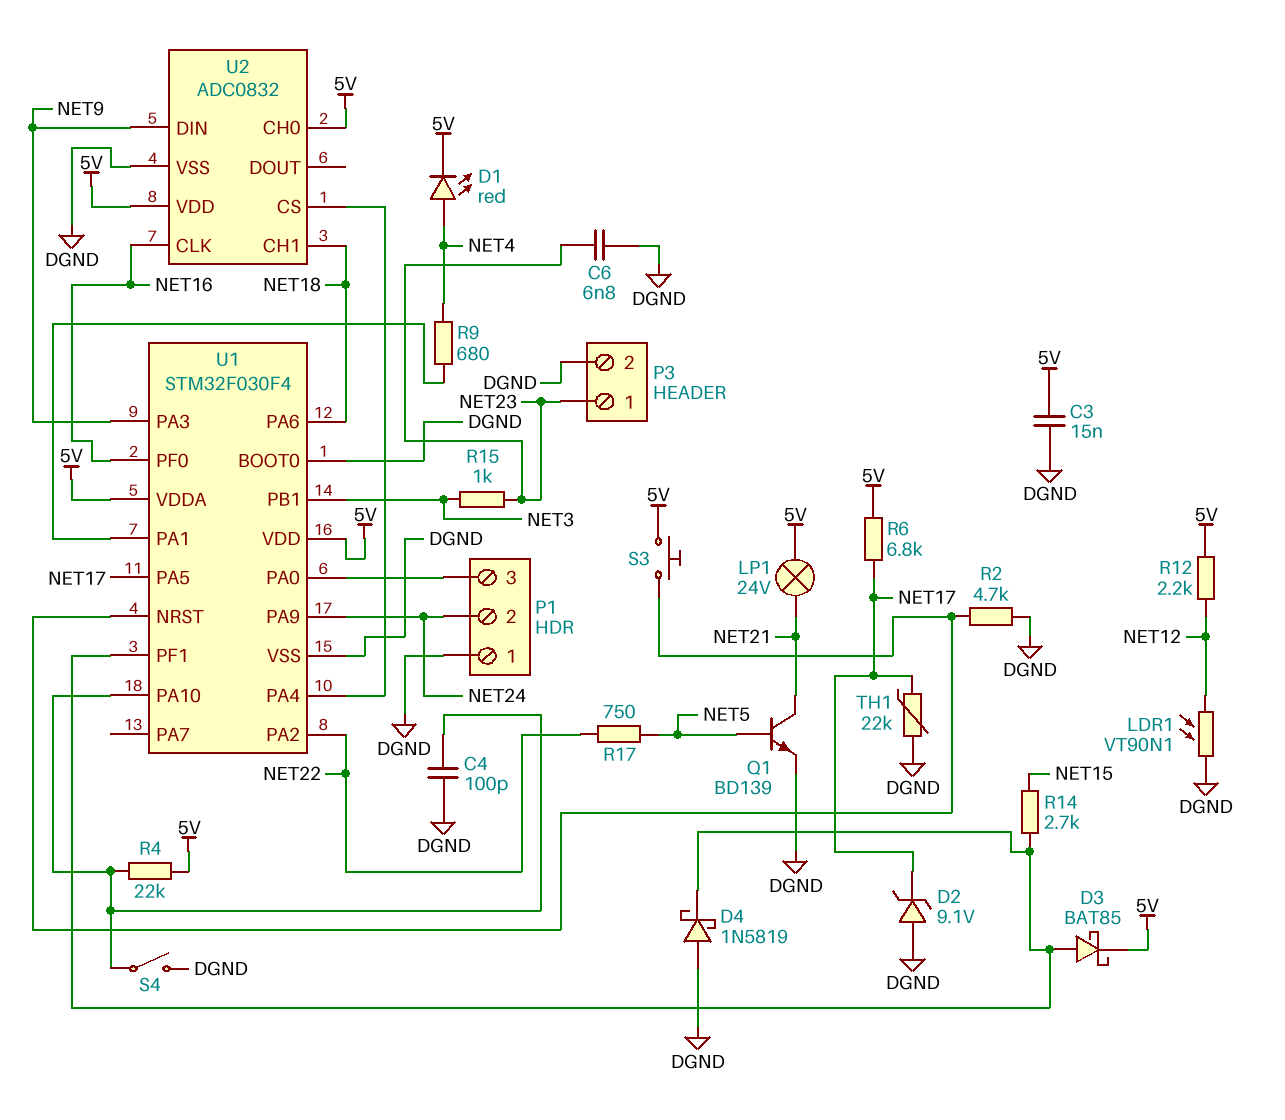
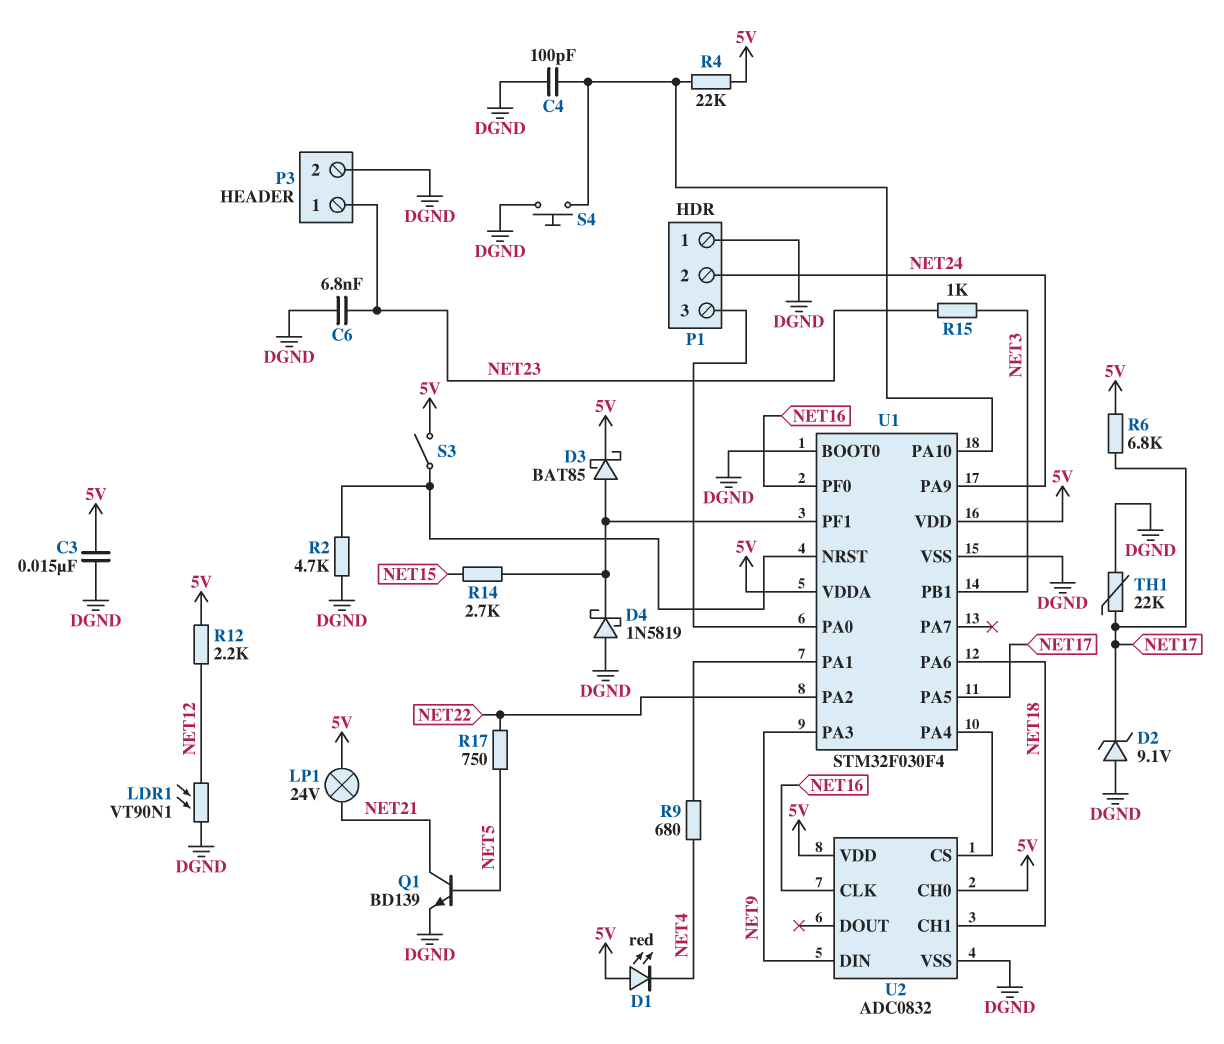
D1: LED red (A NET4, K 5V) -> LED red (A 5V, K NET4)
S3: button (5V, U1/NRST) -> switch (5V, U1/NRST)
S4: switch (DGND, U1/PA10) -> button (DGND, U1/PA10)

